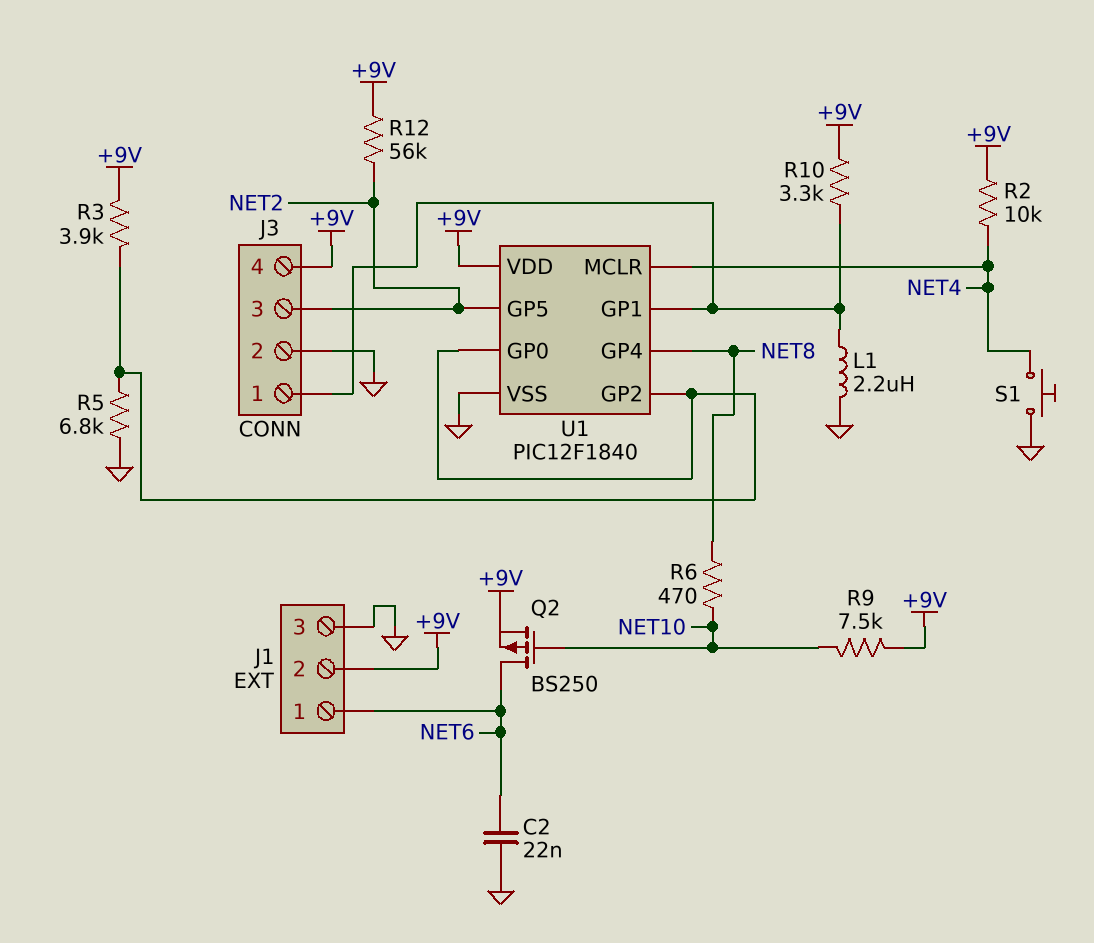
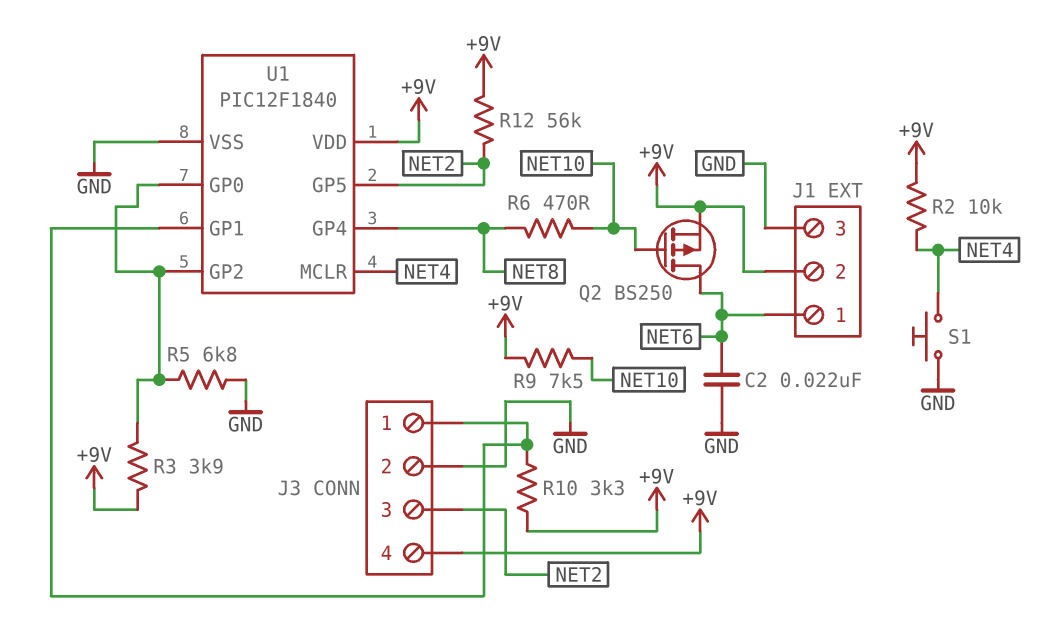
L1: 2.2uH (GND, J3/1) -> none

